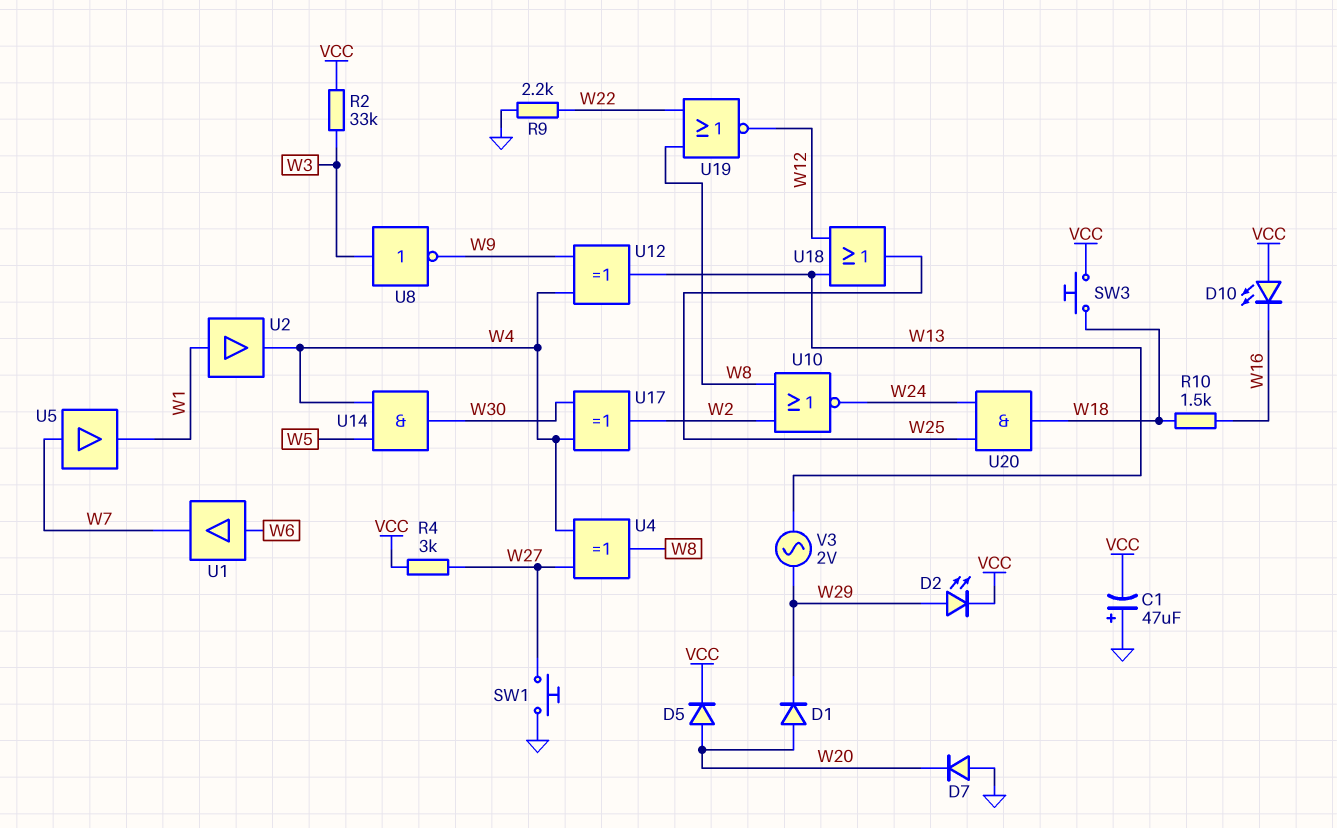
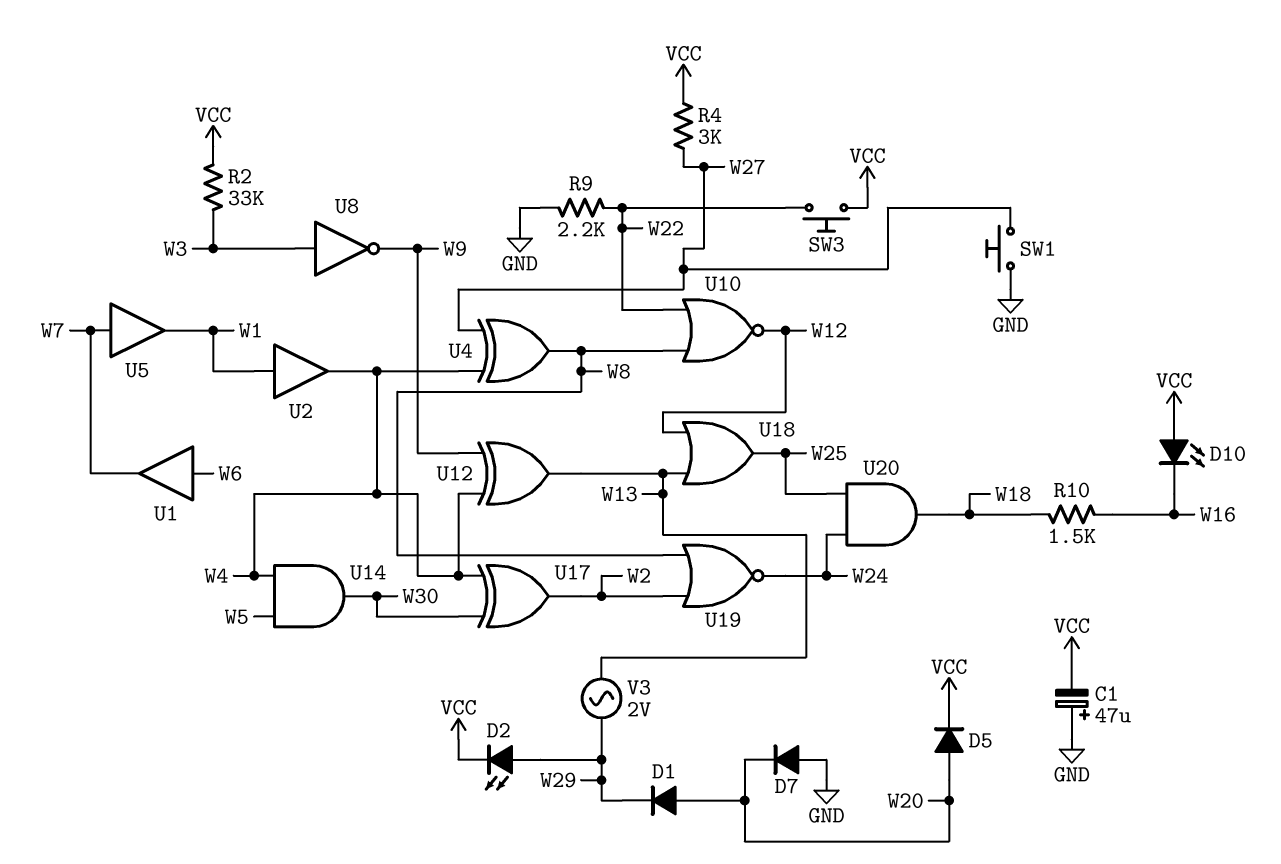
SW3: button (VCC, W18) -> button (VCC, W22)
U10: NOR (in W2, in W8, out W24) -> NOR (in W8, in W22, out W12)
U19: NOR (in W8, in W22, out W12) -> NOR (in W2, in W8, out W24)

